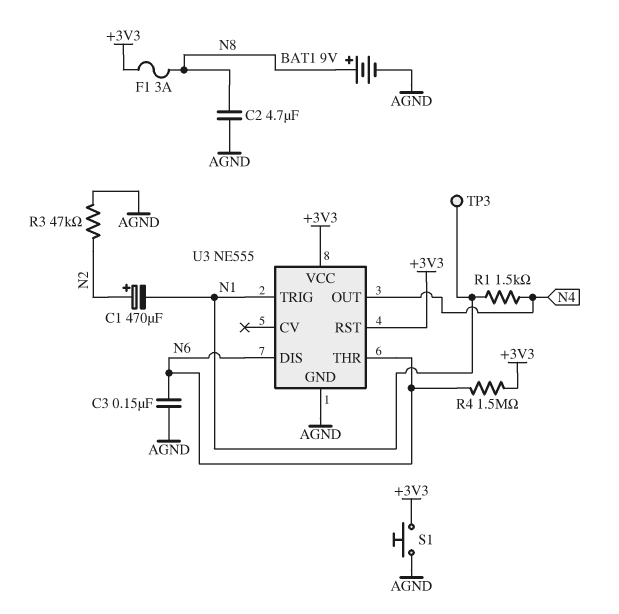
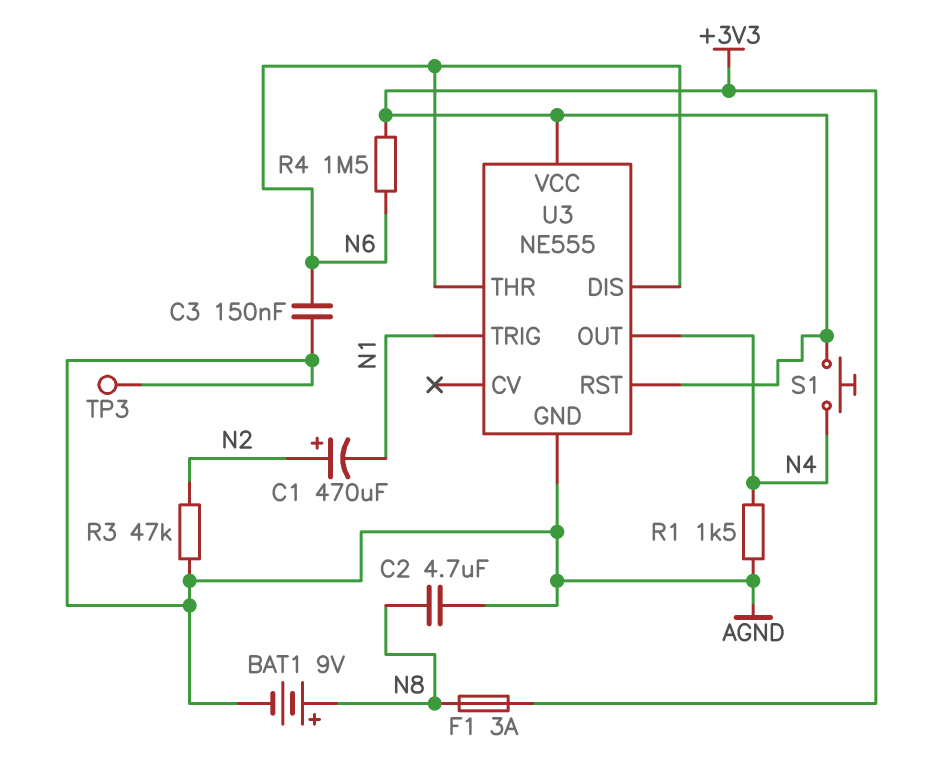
R1: 1.5k (N1, N4) -> 1.5k (AGND, N4)
S1: button (+3V3, AGND) -> button (+3V3, N4)
TP3: test point (N1) -> test point (AGND)

